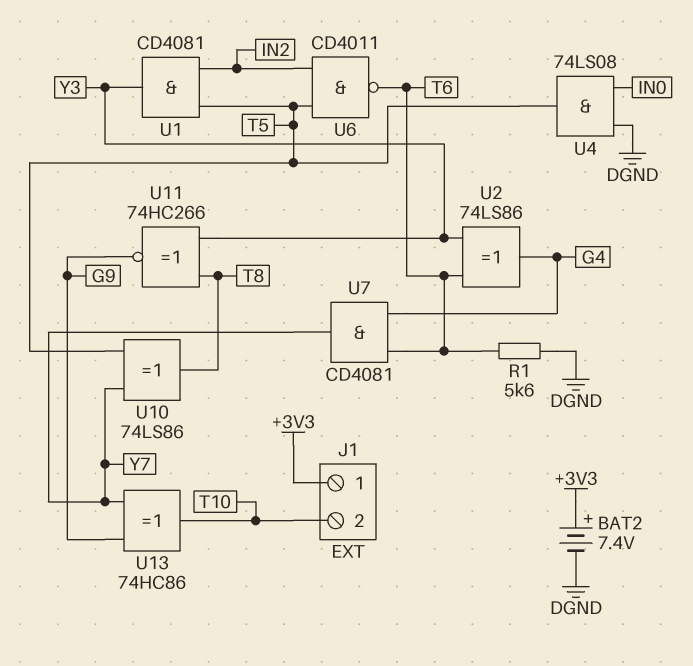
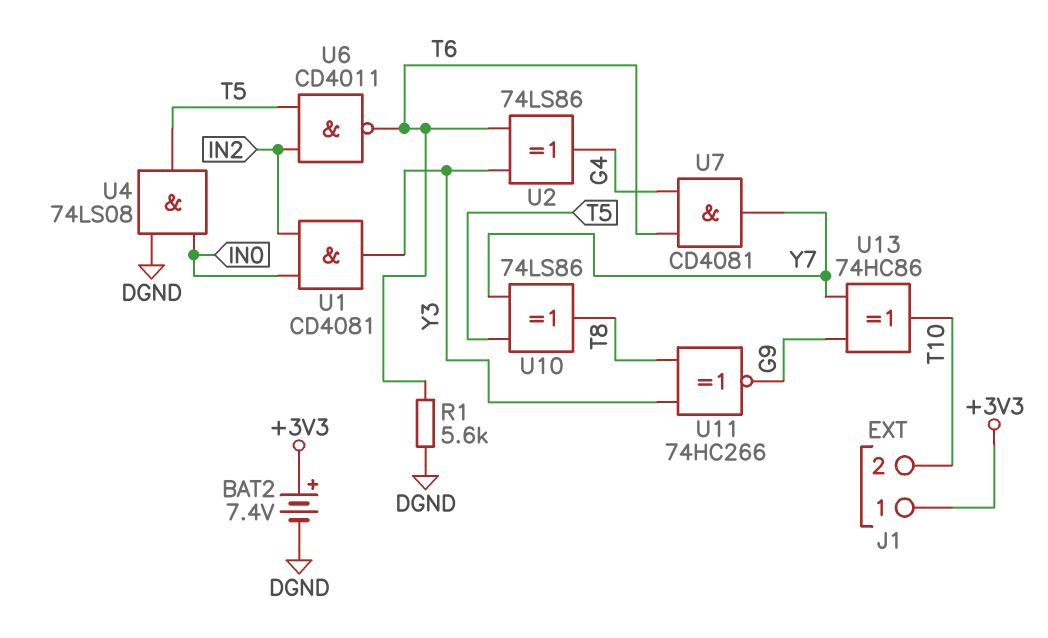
U1: AND CD4081 (in IN2, in T5, out Y3) -> AND CD4081 (in IN0, in IN2, out Y3)

